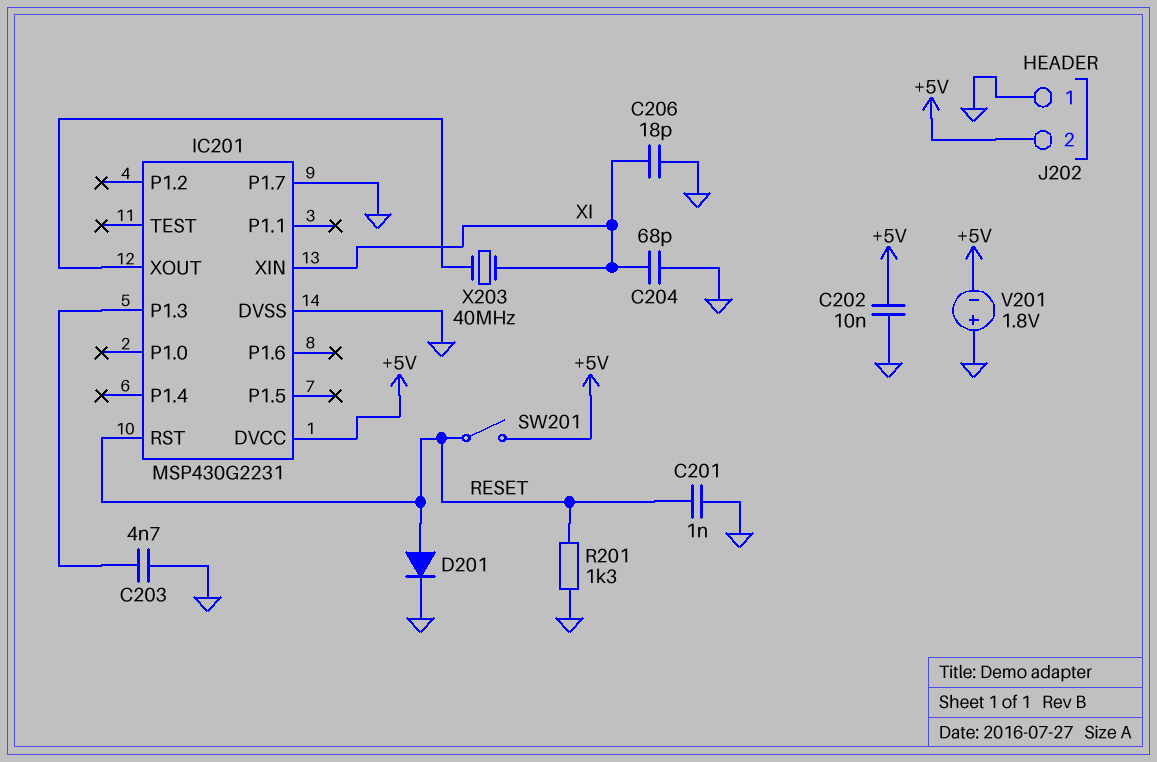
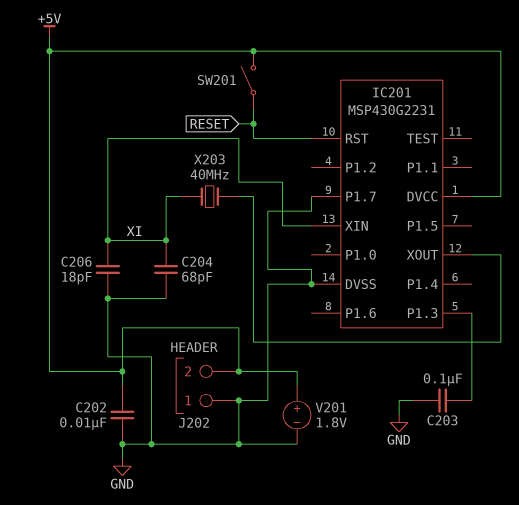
C201: 1nF (GND, RESET) -> none
C203: 4.7nF (GND, IC201/P1.3) -> 100nF (GND, IC201/P1.3)
D201: diode (A RESET, K GND) -> none
R201: 1.3k (GND, RESET) -> none
V201: 1.8V (plus GND, minus +5V) -> 1.8V (plus +5V, minus GND)

